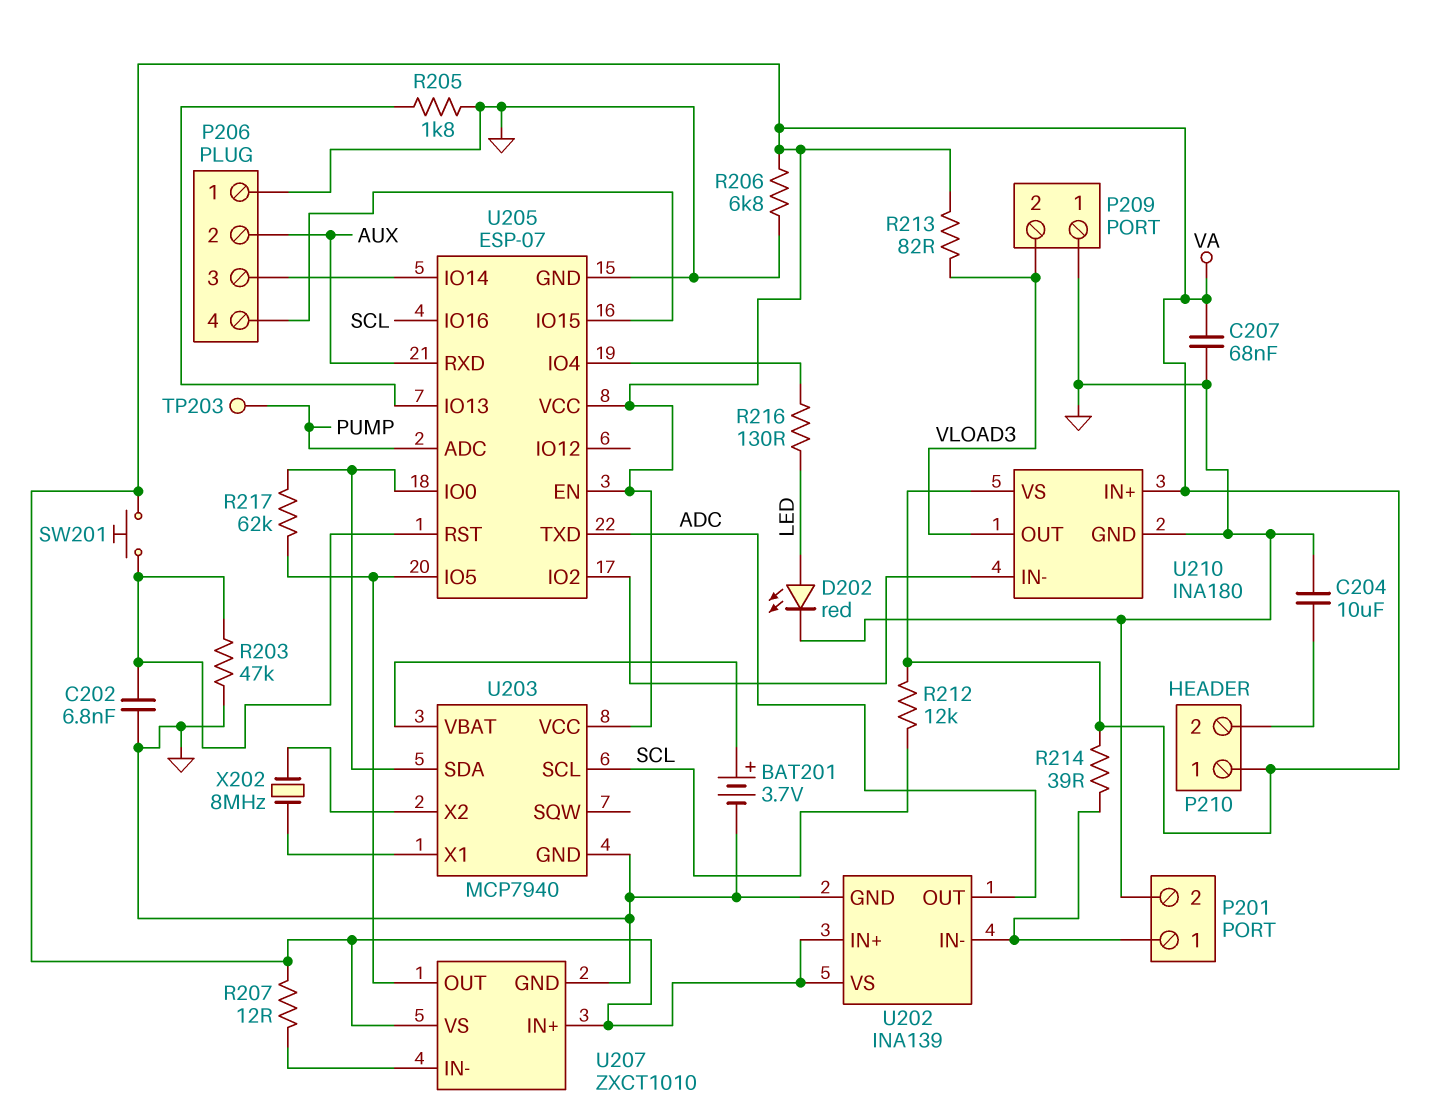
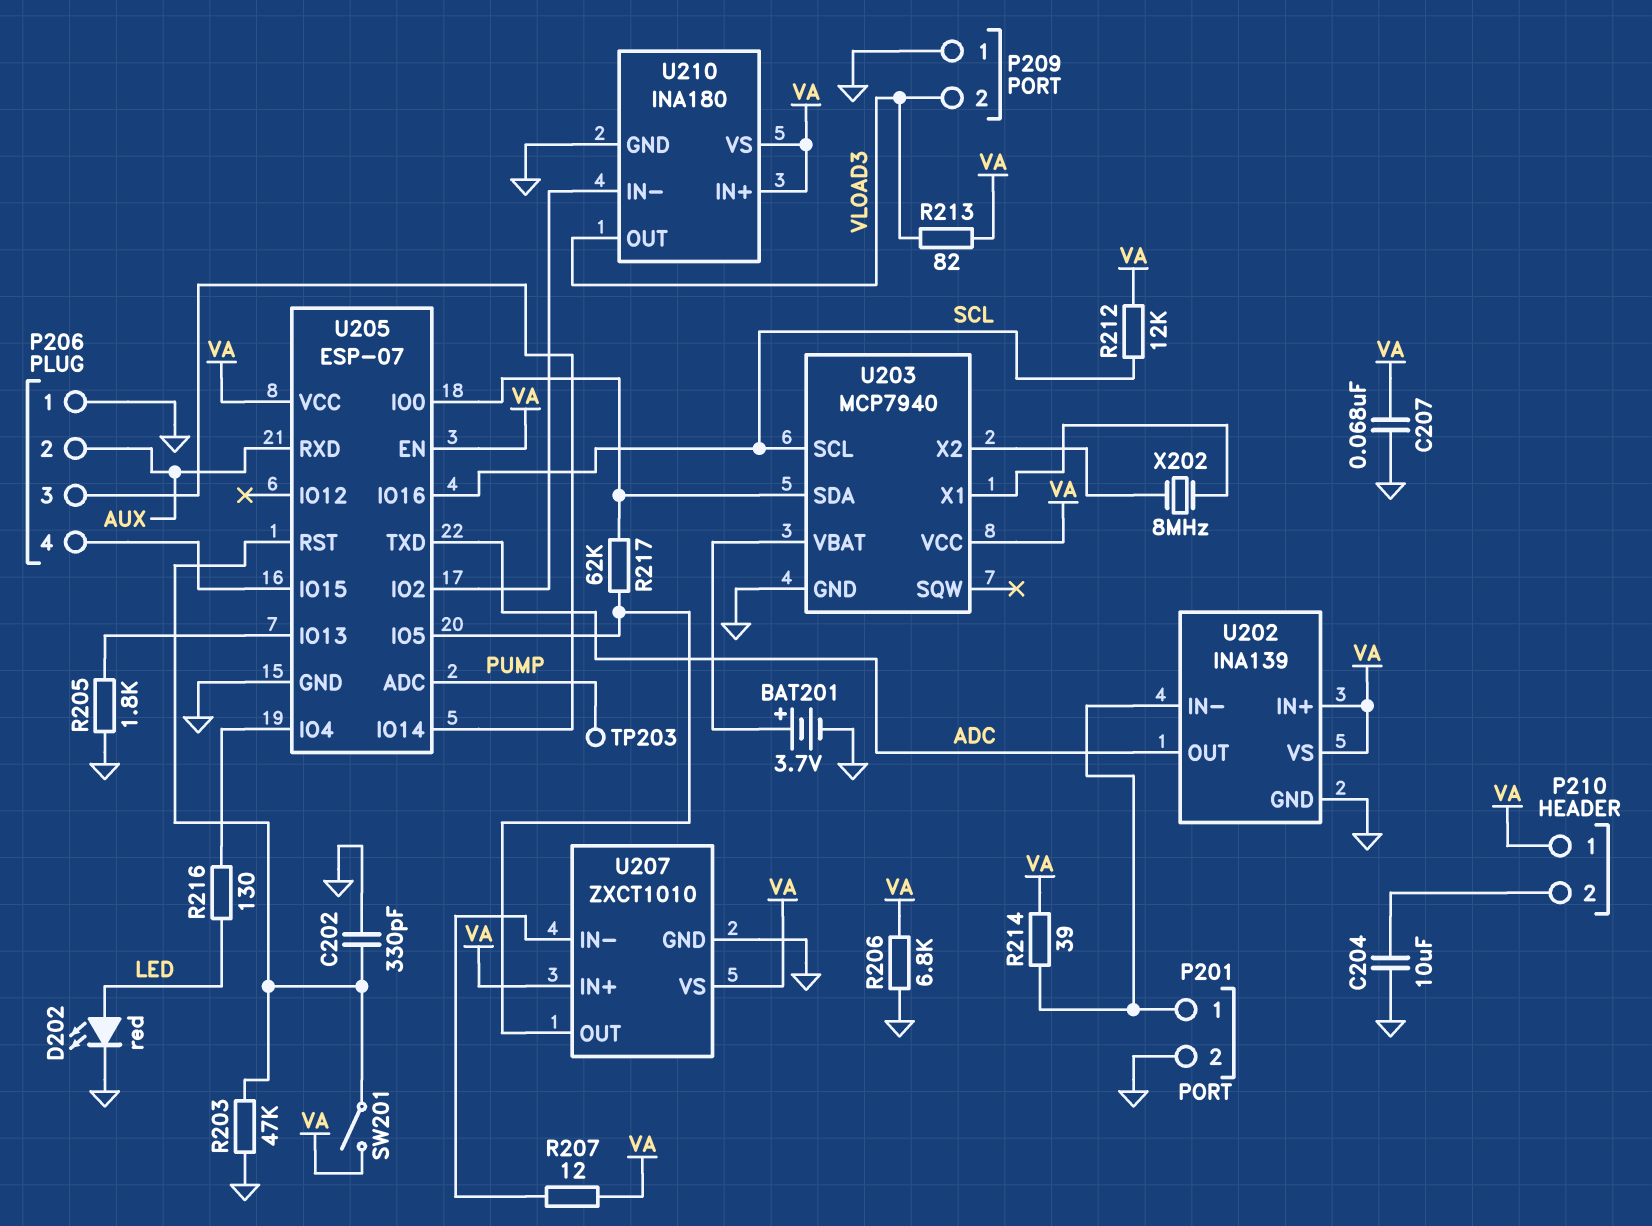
C202: 6.8nF (GND, U205/RST) -> 330pF (GND, U205/RST)
SW201: button (U205/RST, VA) -> switch (U205/RST, VA)

